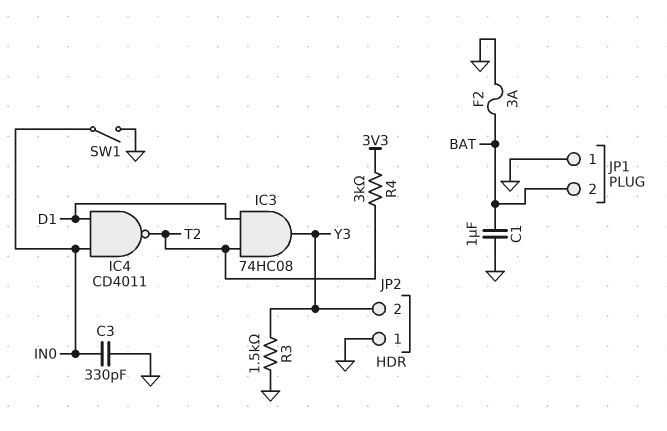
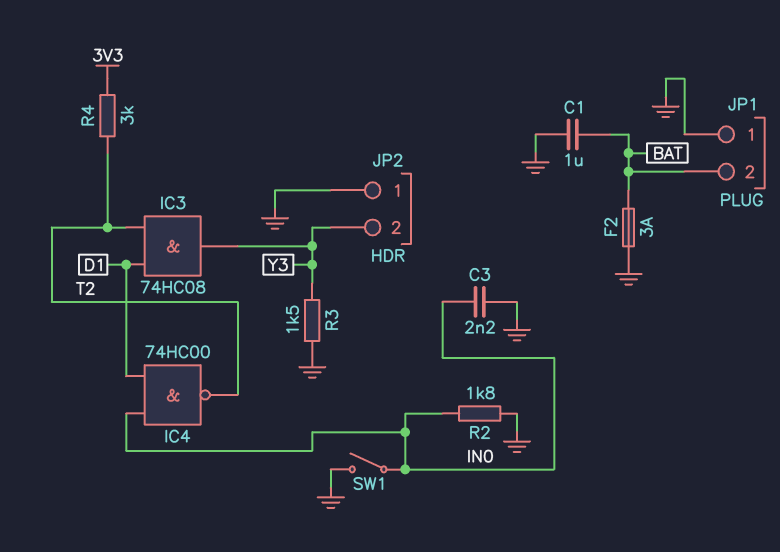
C3: 330pF (GND, IN0) -> 2.2nF (GND, IN0)
IC4: NAND CD4011 (in D1, in IN0, out T2) -> NAND 74HC00 (in D1, in IN0, out T2)
R2: none -> 1.8k (GND, IN0)

